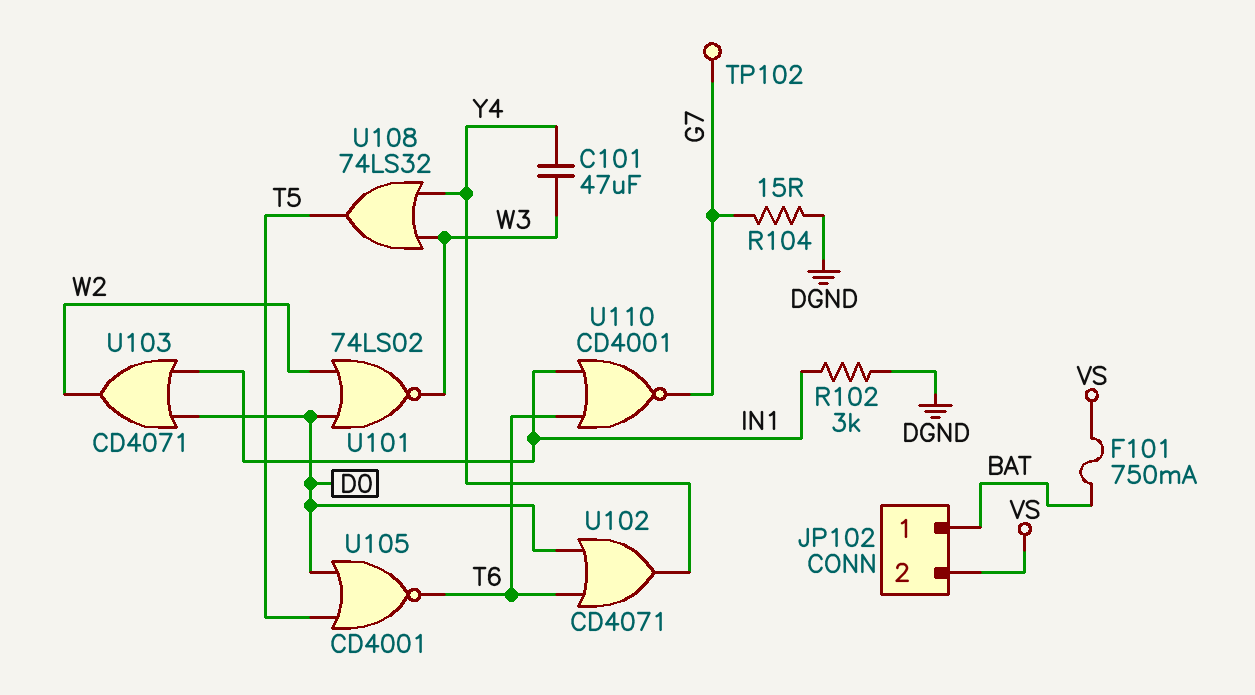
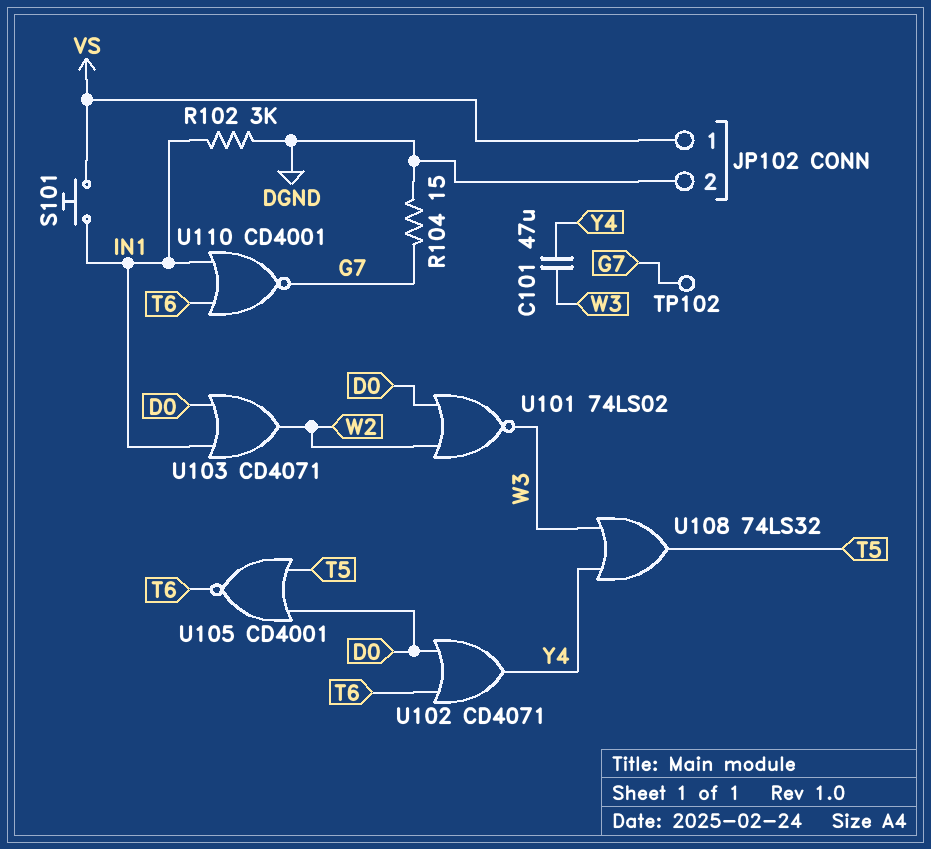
F101: 750mA (BAT, VS) -> none
JP102 pin 1: BAT -> VS
JP102 pin 2: VS -> DGND
S101: none -> button (IN1, VS)

